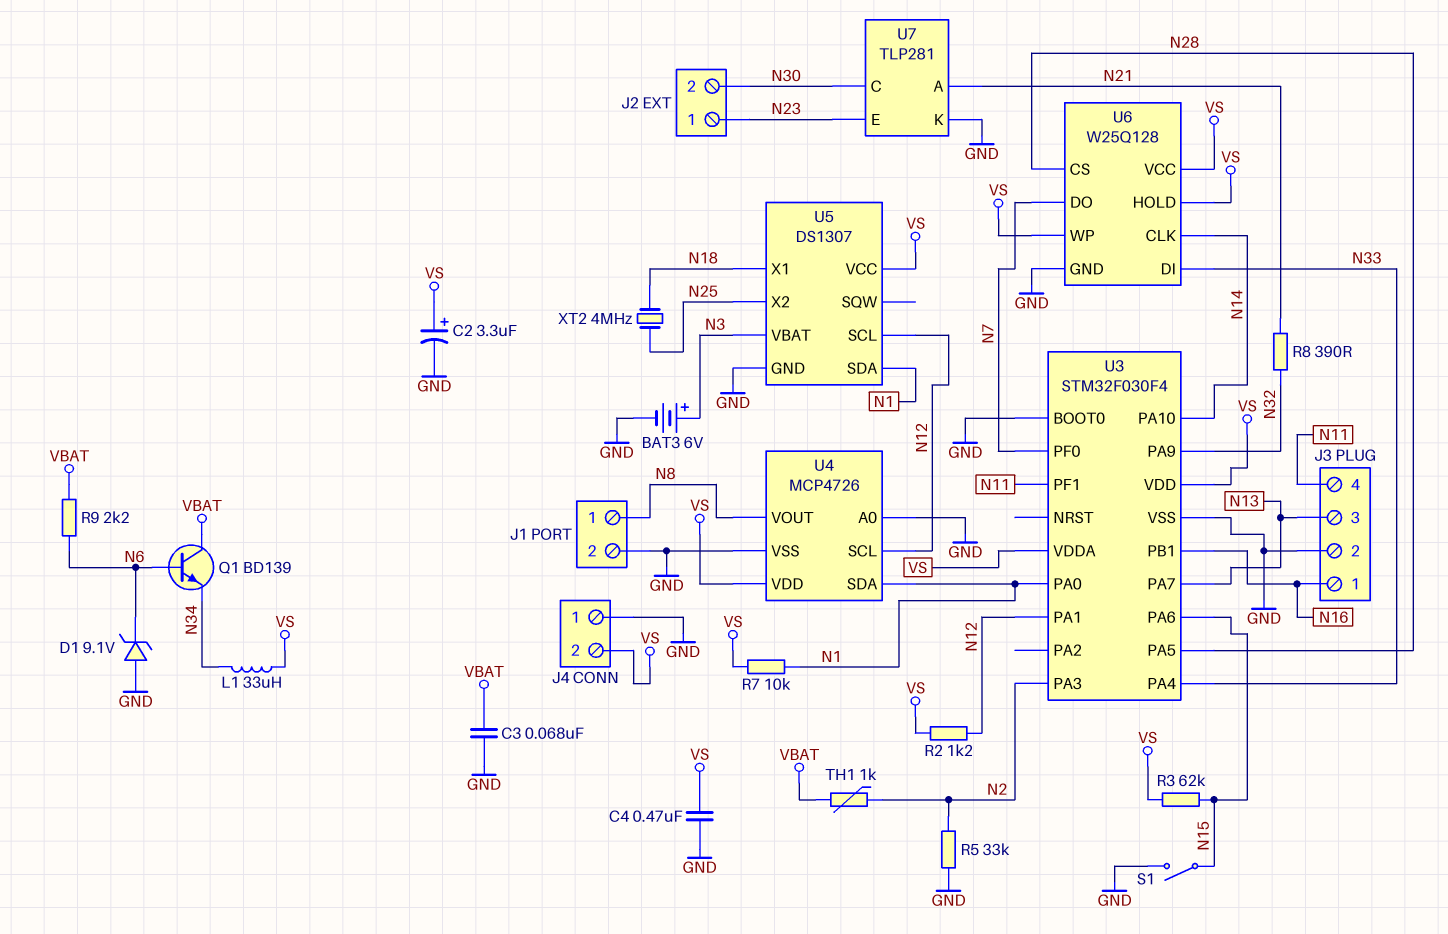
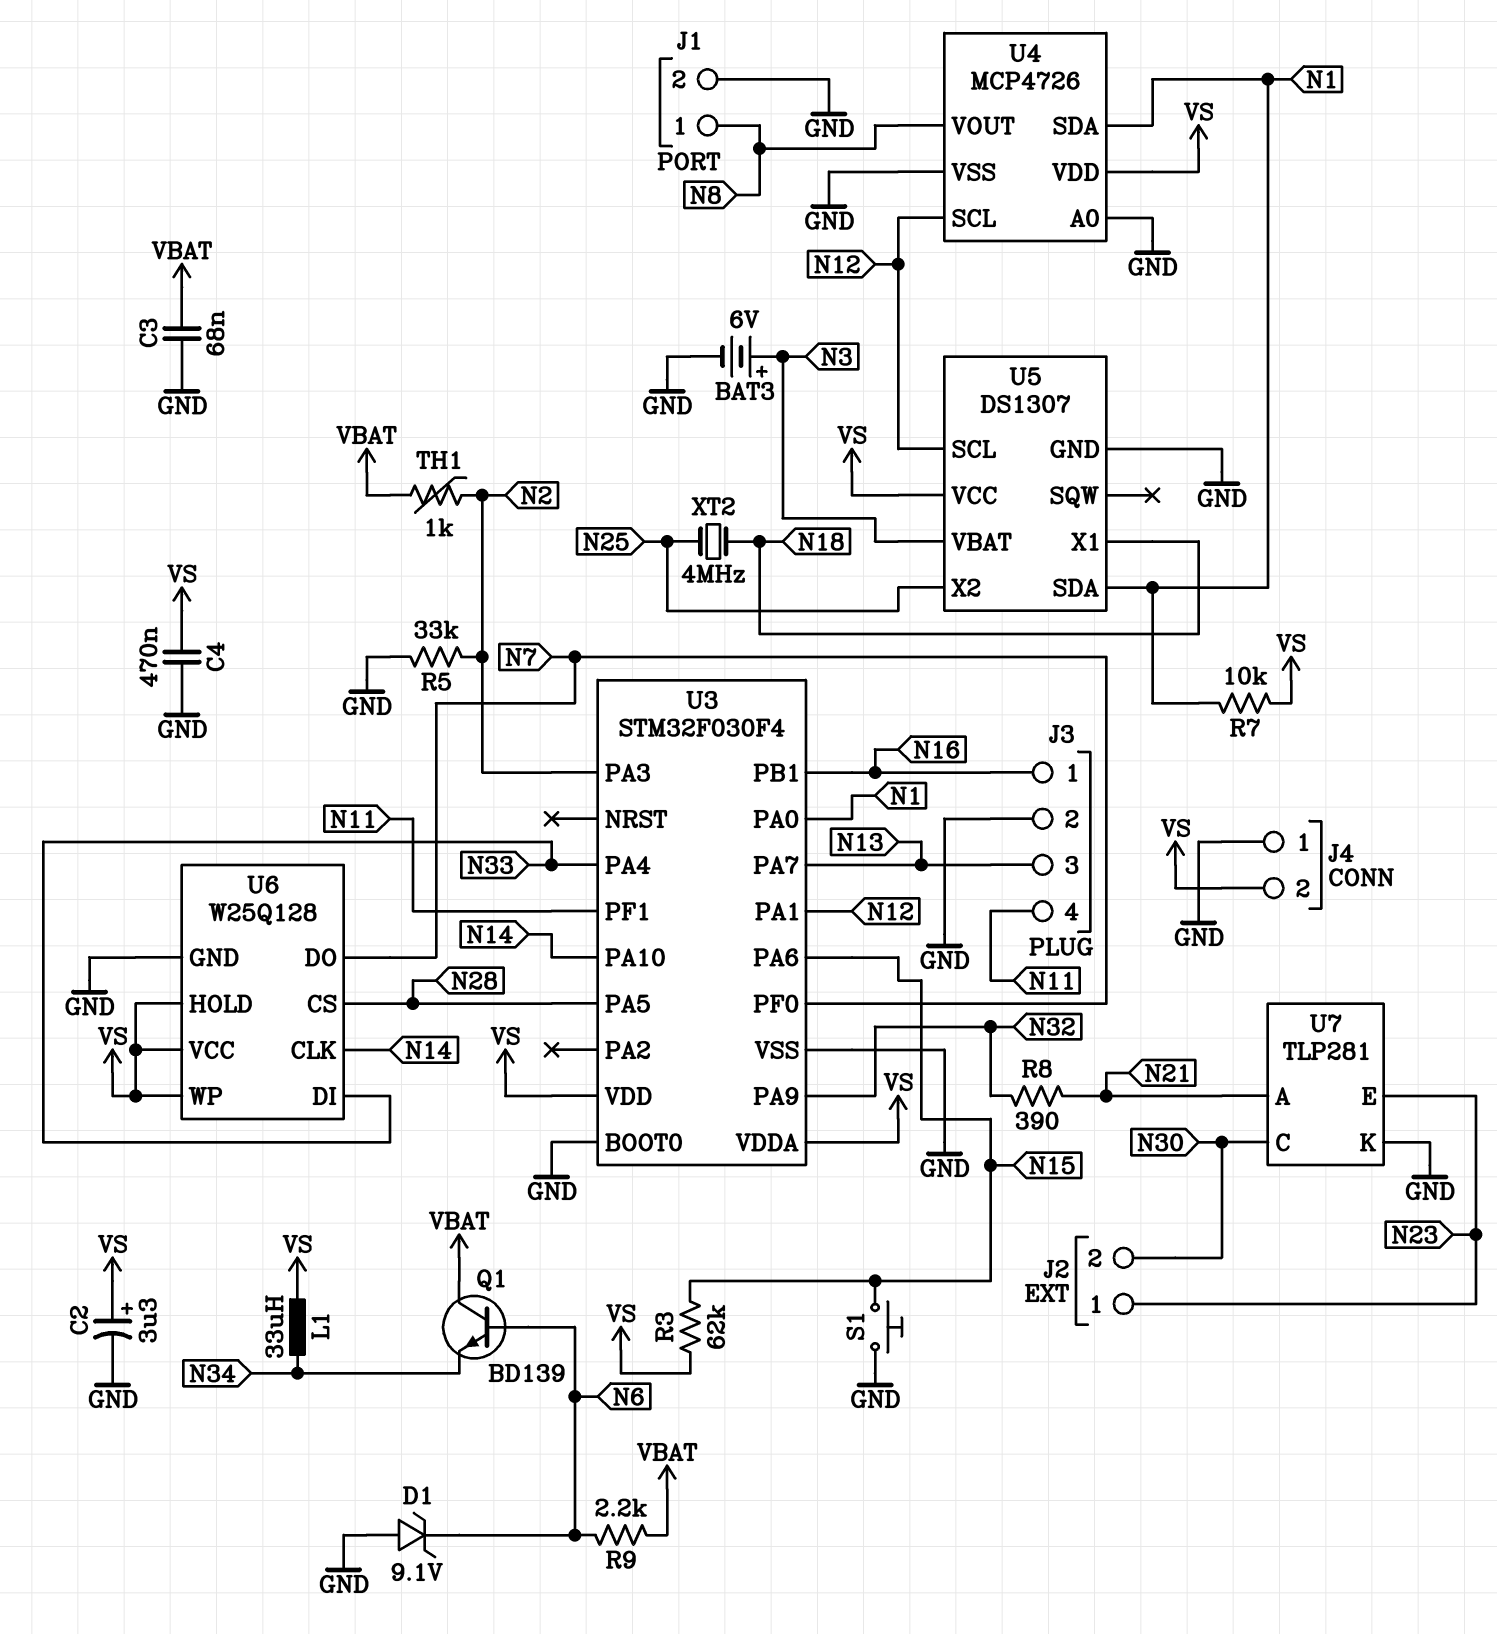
R2: 1.2k (N12, VS) -> none
S1: switch (GND, N15) -> button (GND, N15)

